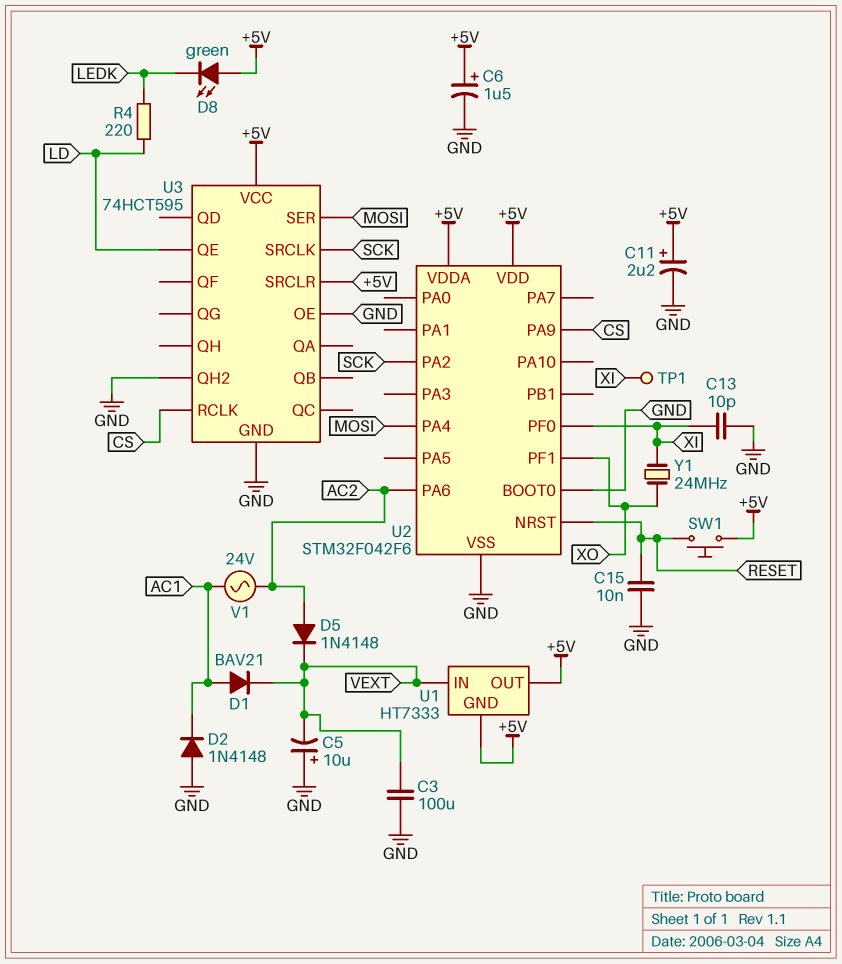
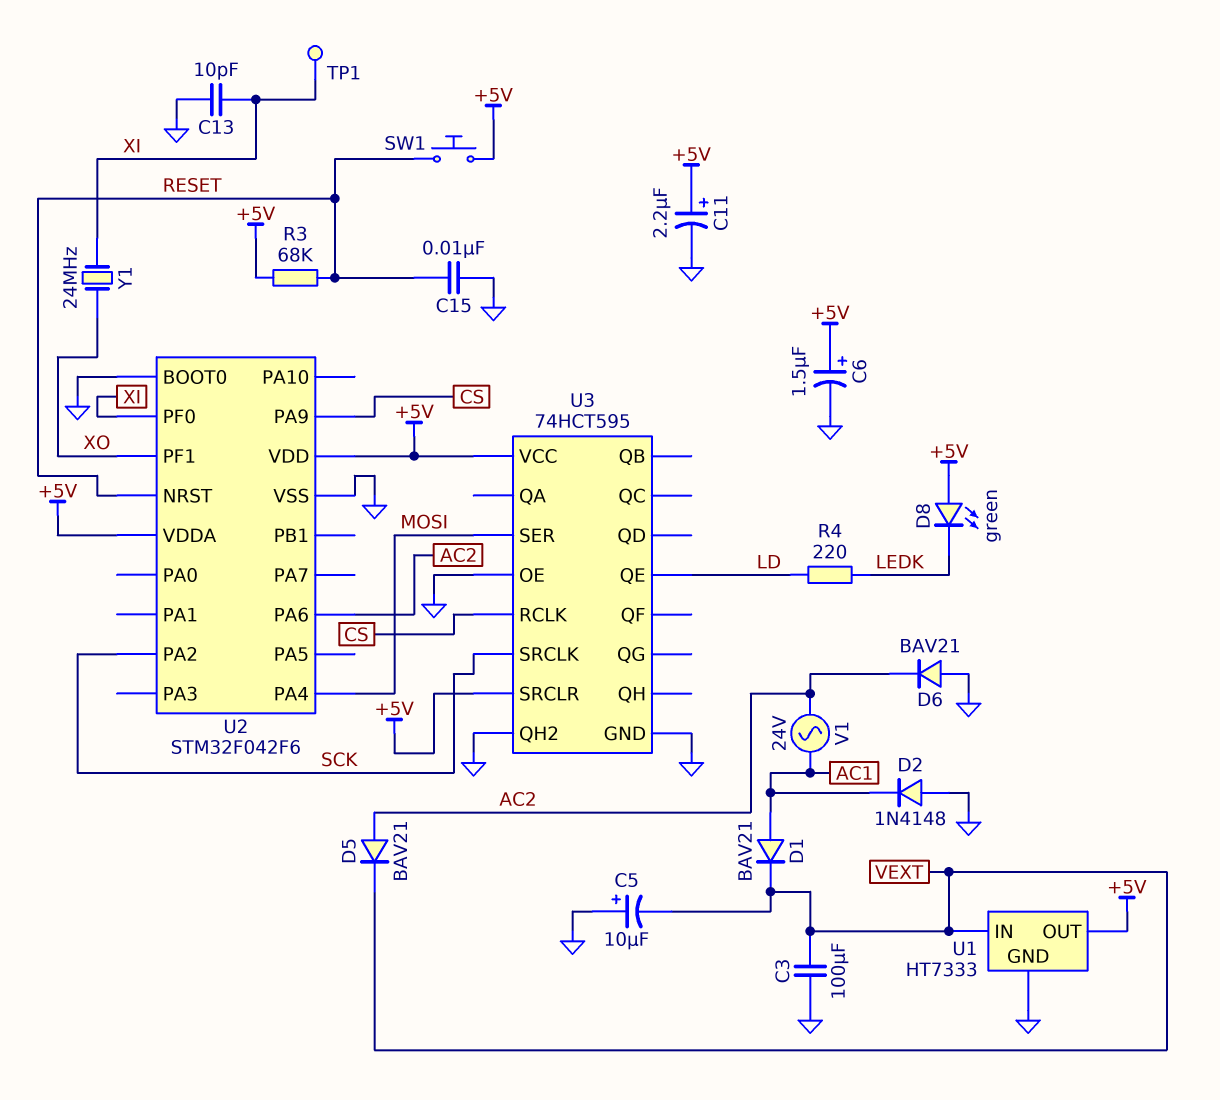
D5: diode 1N4148 (A AC2, K VEXT) -> diode BAV21 (A AC2, K VEXT)
D6: none -> diode BAV21 (A GND, K AC2)
R3: none -> 68k (+5V, RESET)
U1 pin GND: +5V -> GND

